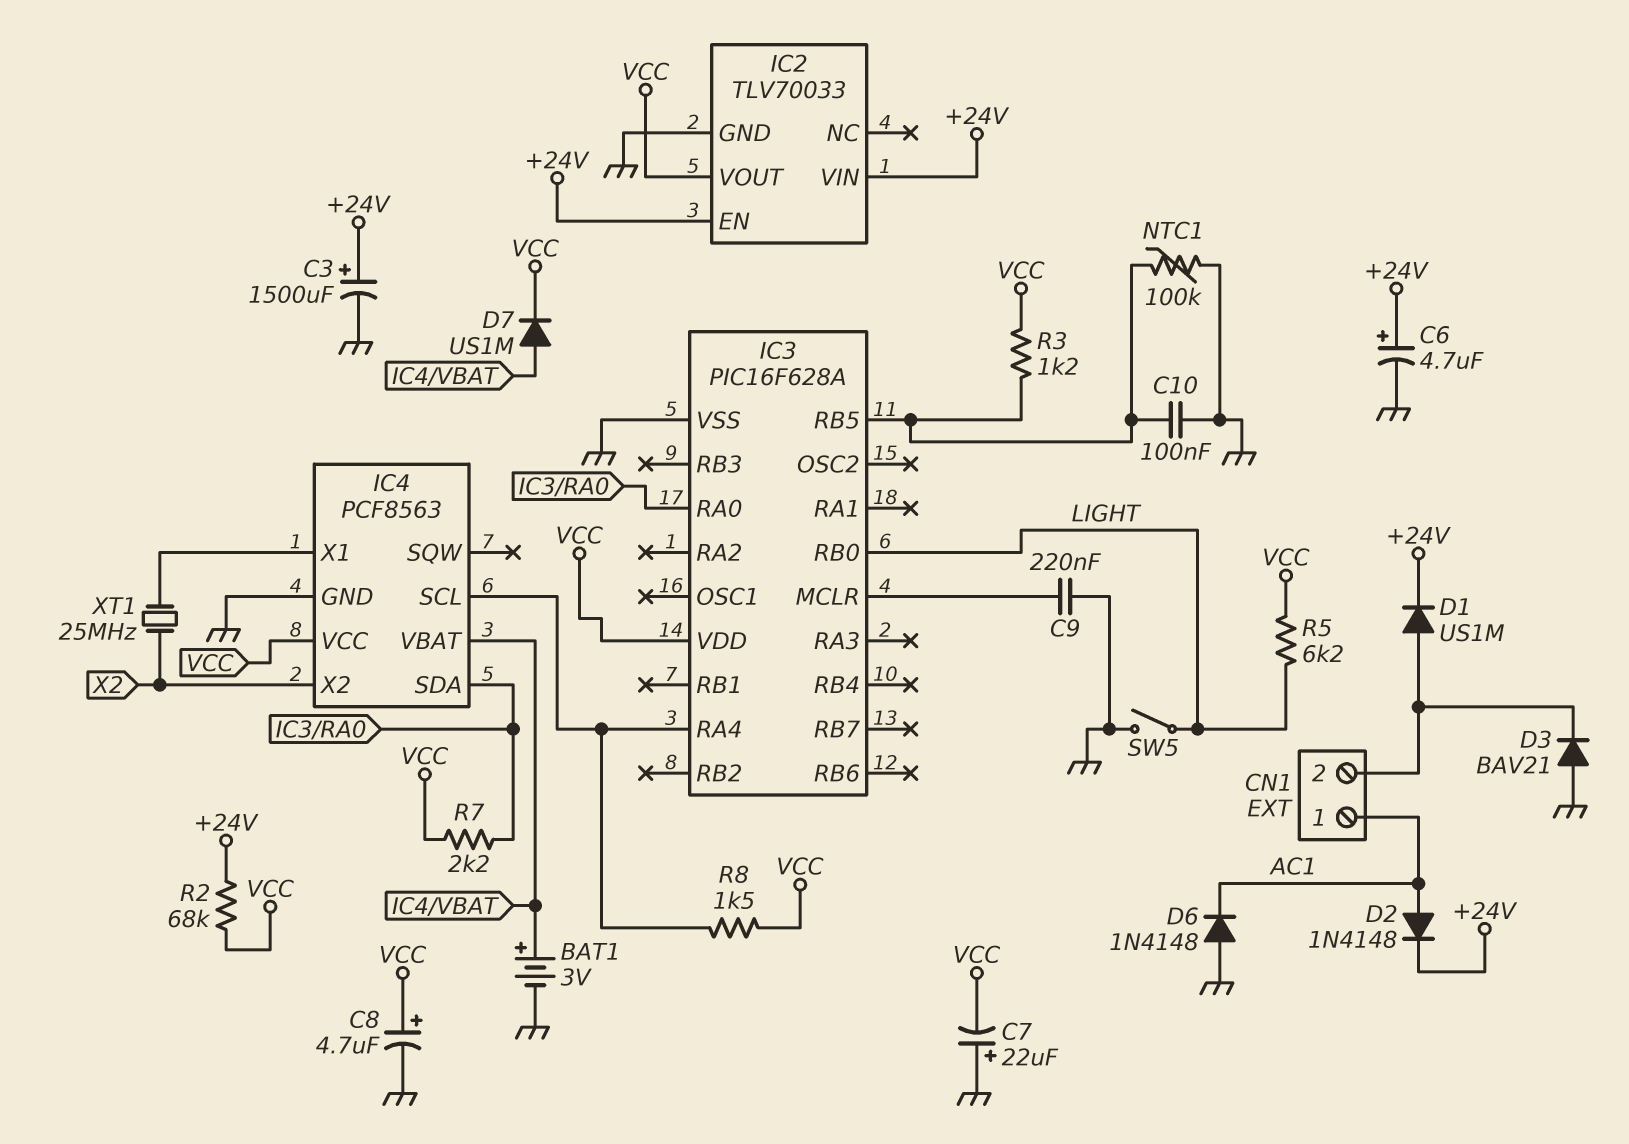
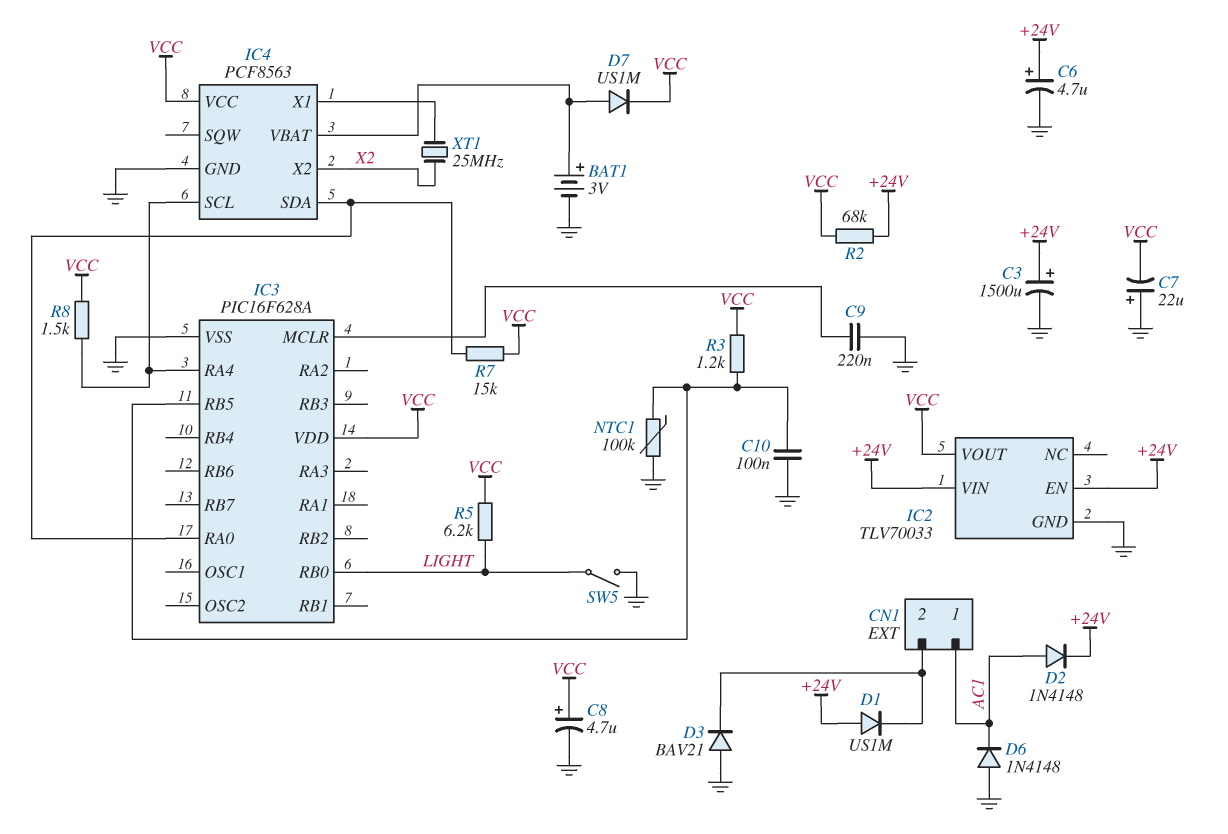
D1: diode US1M (A CN1/2, K +24V) -> diode US1M (A +24V, K CN1/2)
R7: 2.2k (IC3/RA0, VCC) -> 15k (IC3/RA0, VCC)

